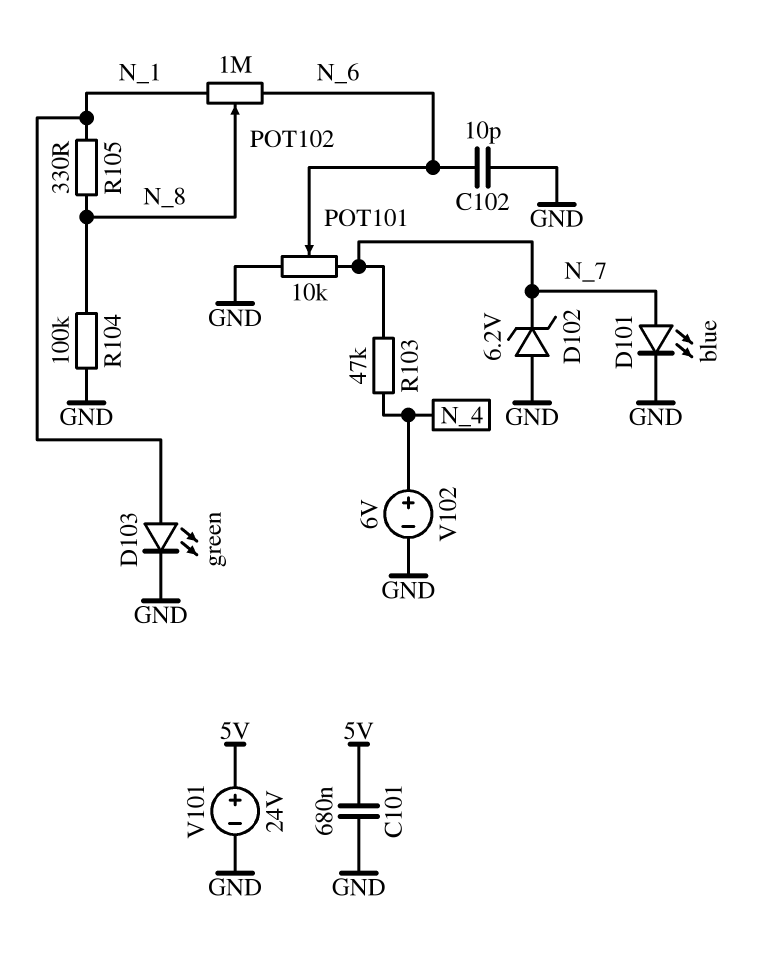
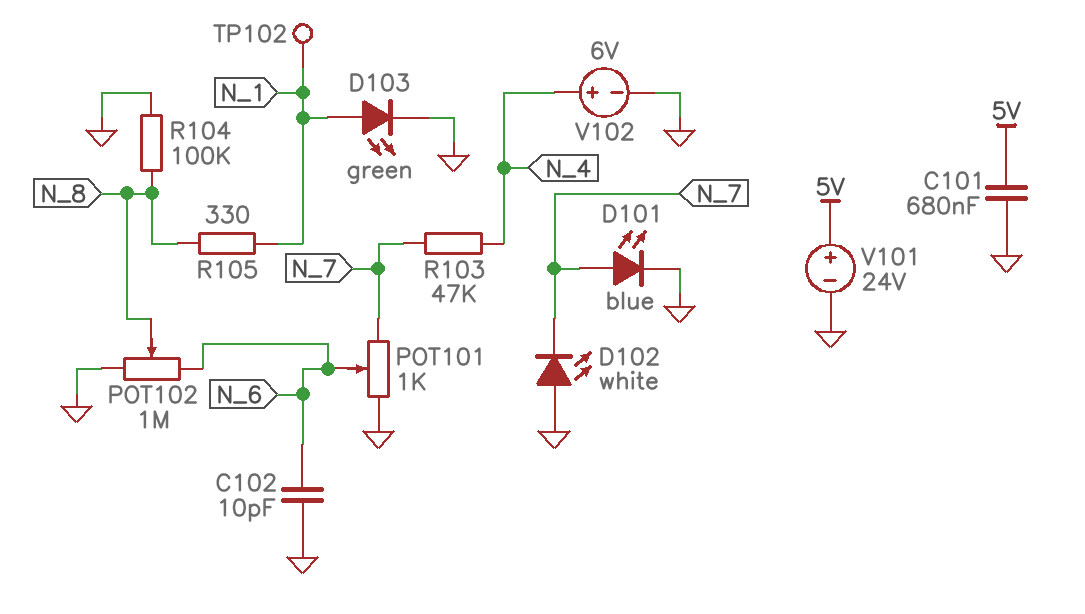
D102: zener 6.2V (A GND, K N_7) -> LED white (A GND, K N_7)
POT101: 10k (GND, N_7, wiper N_6) -> 1k (GND, N_7, wiper N_6)
POT102: 1M (N_1, N_6, wiper N_8) -> 1M (GND, N_6, wiper N_8)
TP102: none -> test point (N_1)

